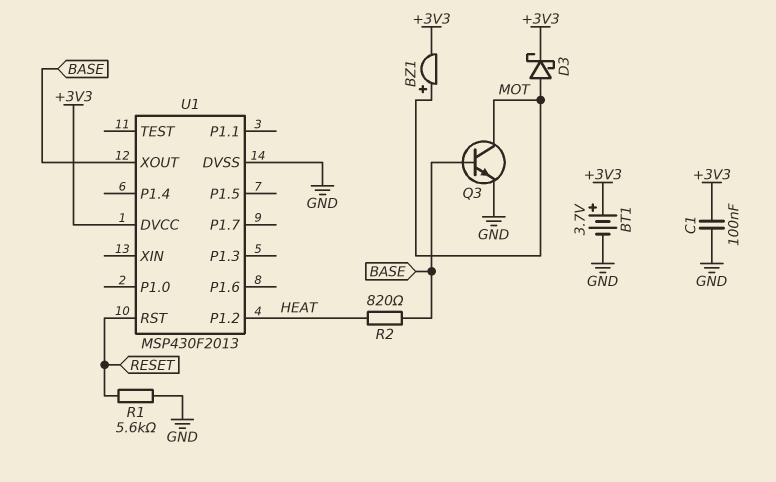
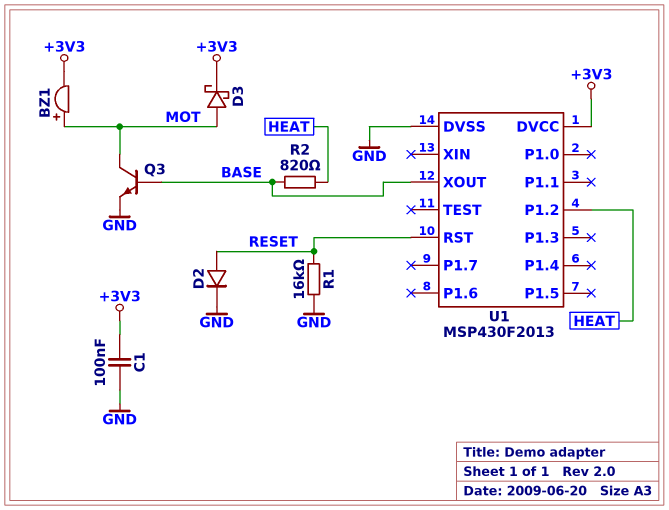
BT1: 3.7V (plus +3V3, minus GND) -> none
D2: none -> diode (A RESET, K GND)
R1: 5.6k (GND, RESET) -> 16k (GND, RESET)

